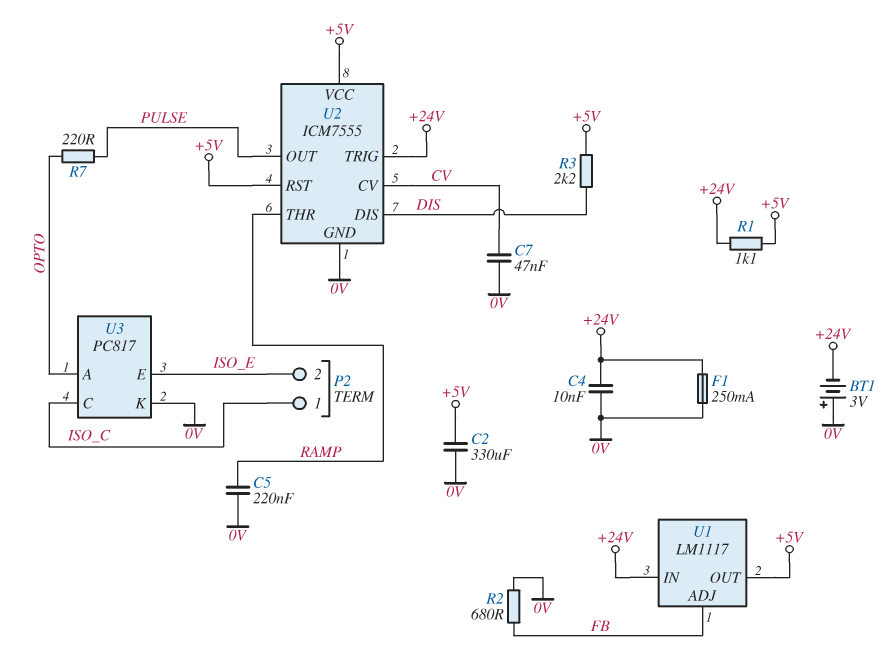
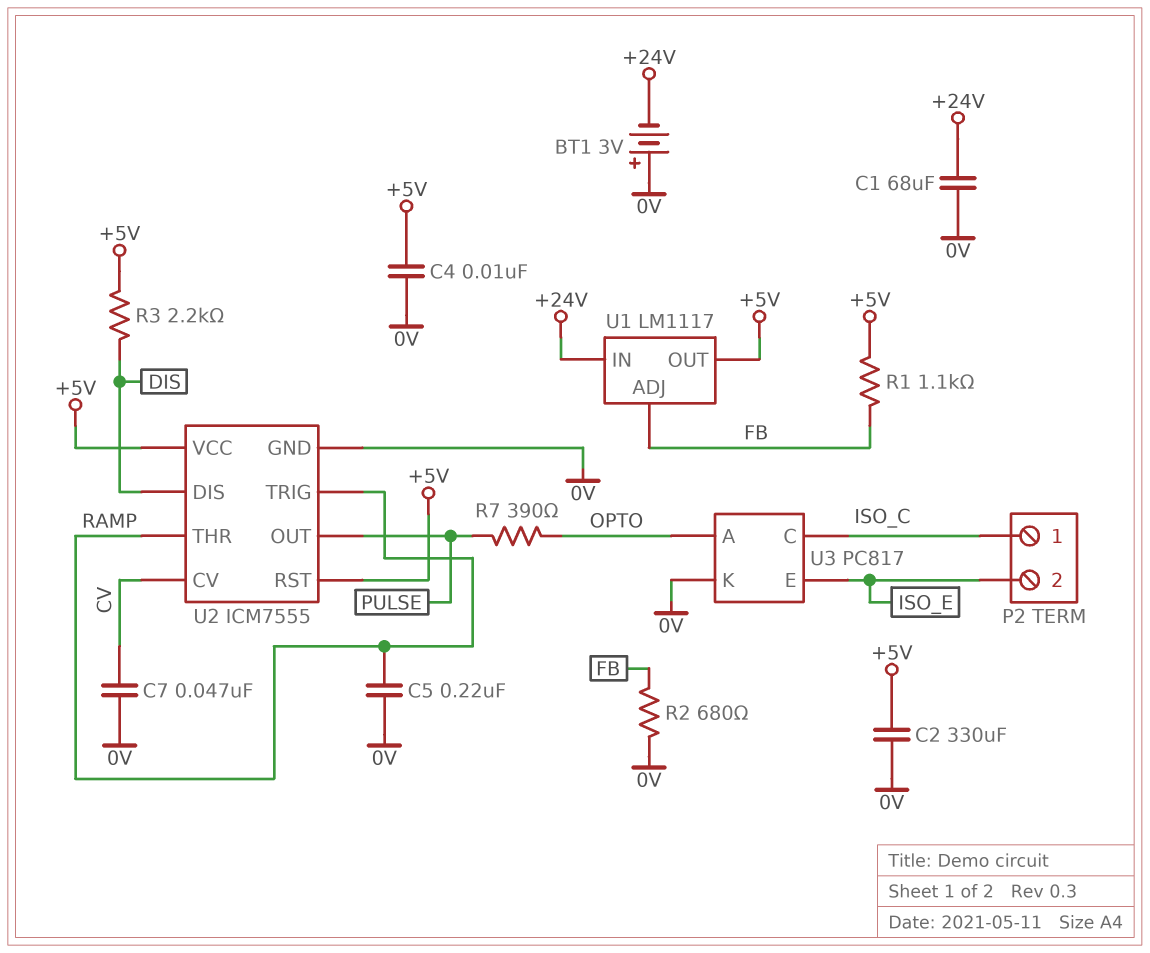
C1: none -> 68uF (+24V, 0V)
C4: 10nF (+24V, 0V) -> 10nF (+5V, 0V)
F1: 250mA (+24V, 0V) -> none
R1: 1.1k (+5V, +24V) -> 1.1k (+5V, FB)
R7: 220 (OPTO, PULSE) -> 390 (OPTO, PULSE)
U2 pin TRIG: +24V -> RAMP

